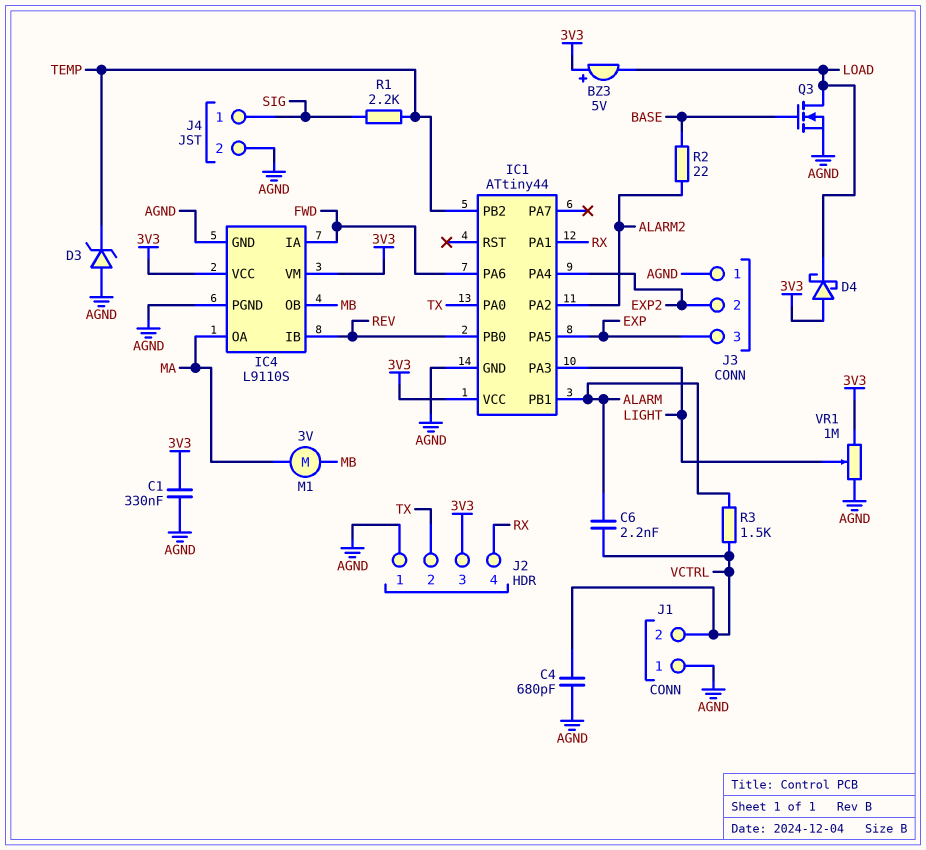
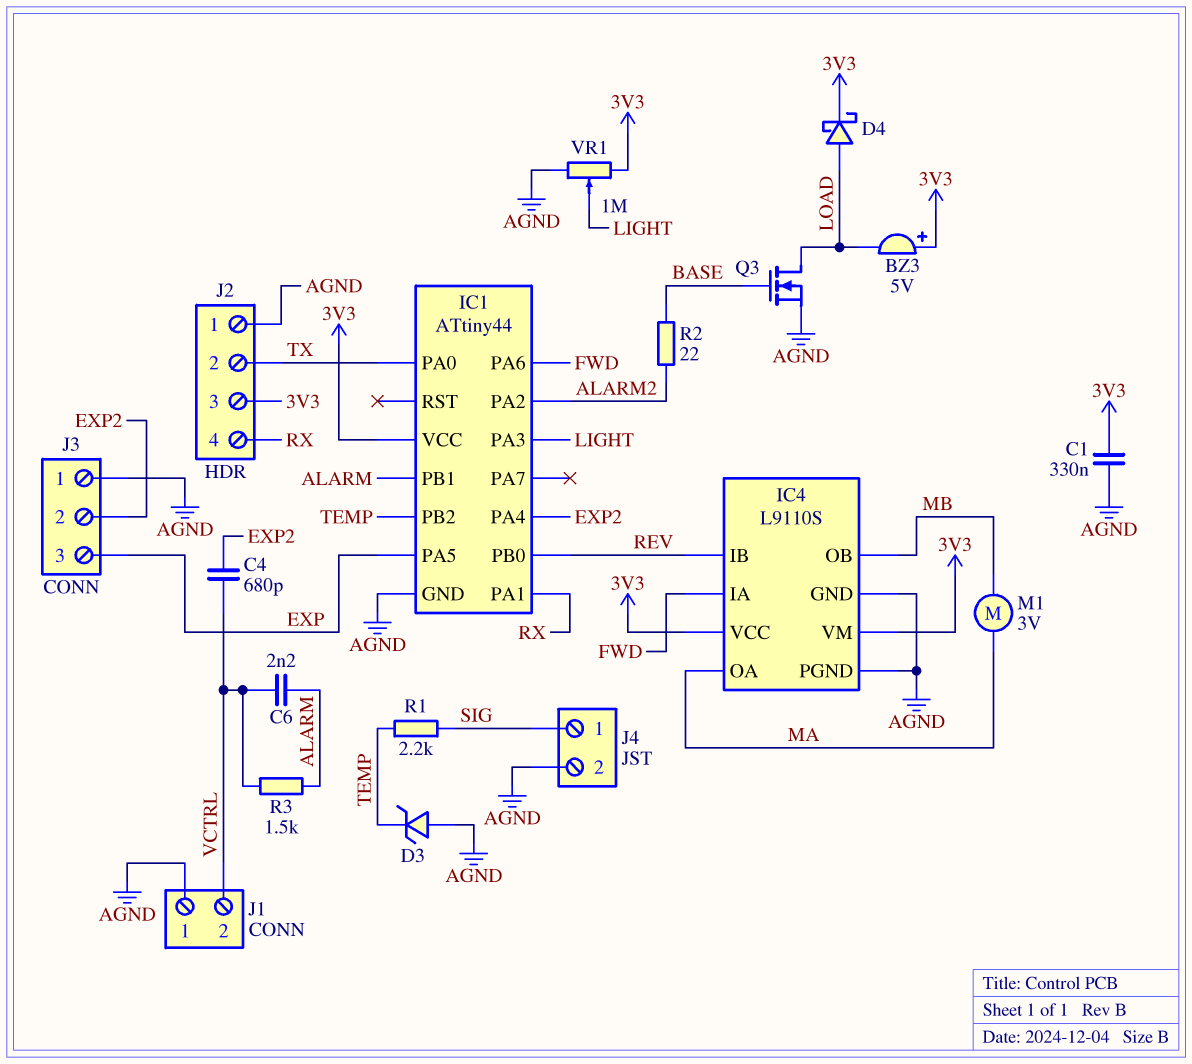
C4: 680pF (AGND, VCTRL) -> 680pF (EXP2, VCTRL)
D4: schottky (A 3V3, K LOAD) -> schottky (A LOAD, K 3V3)

